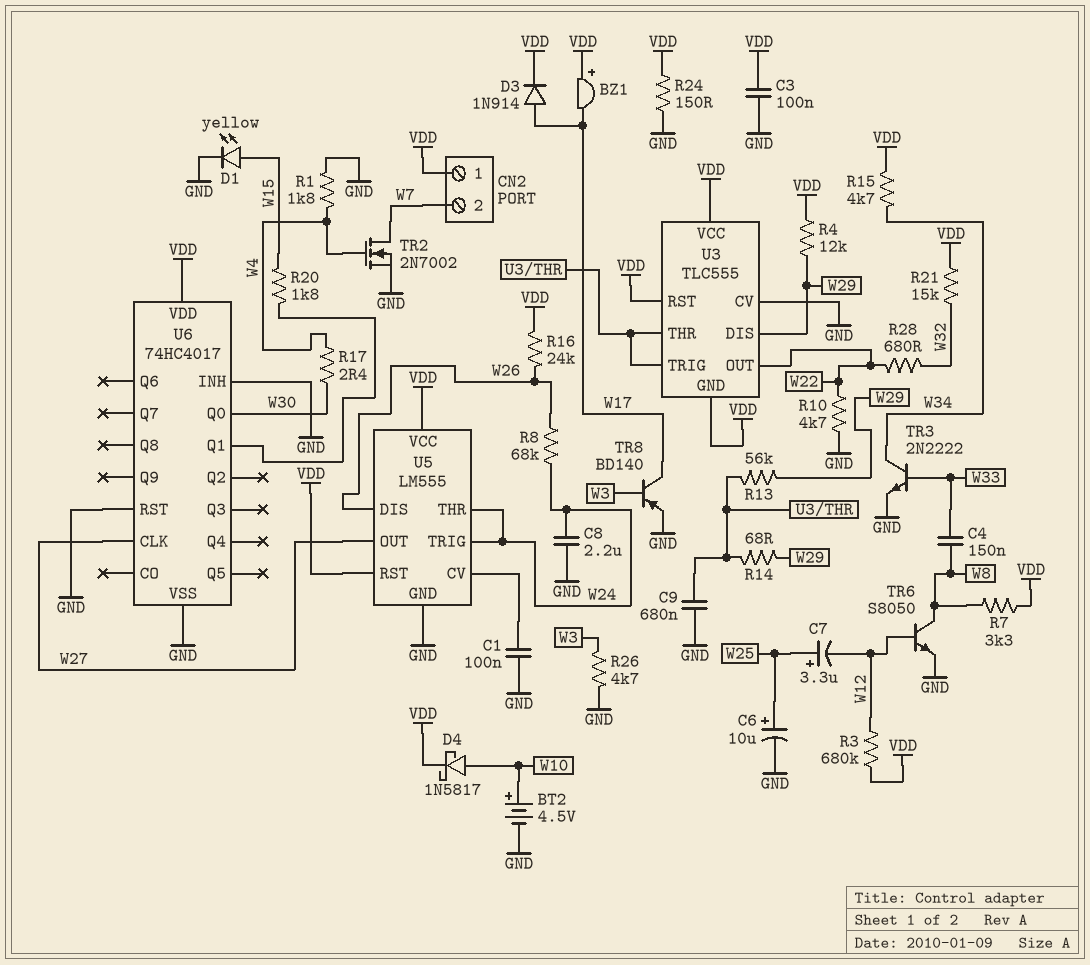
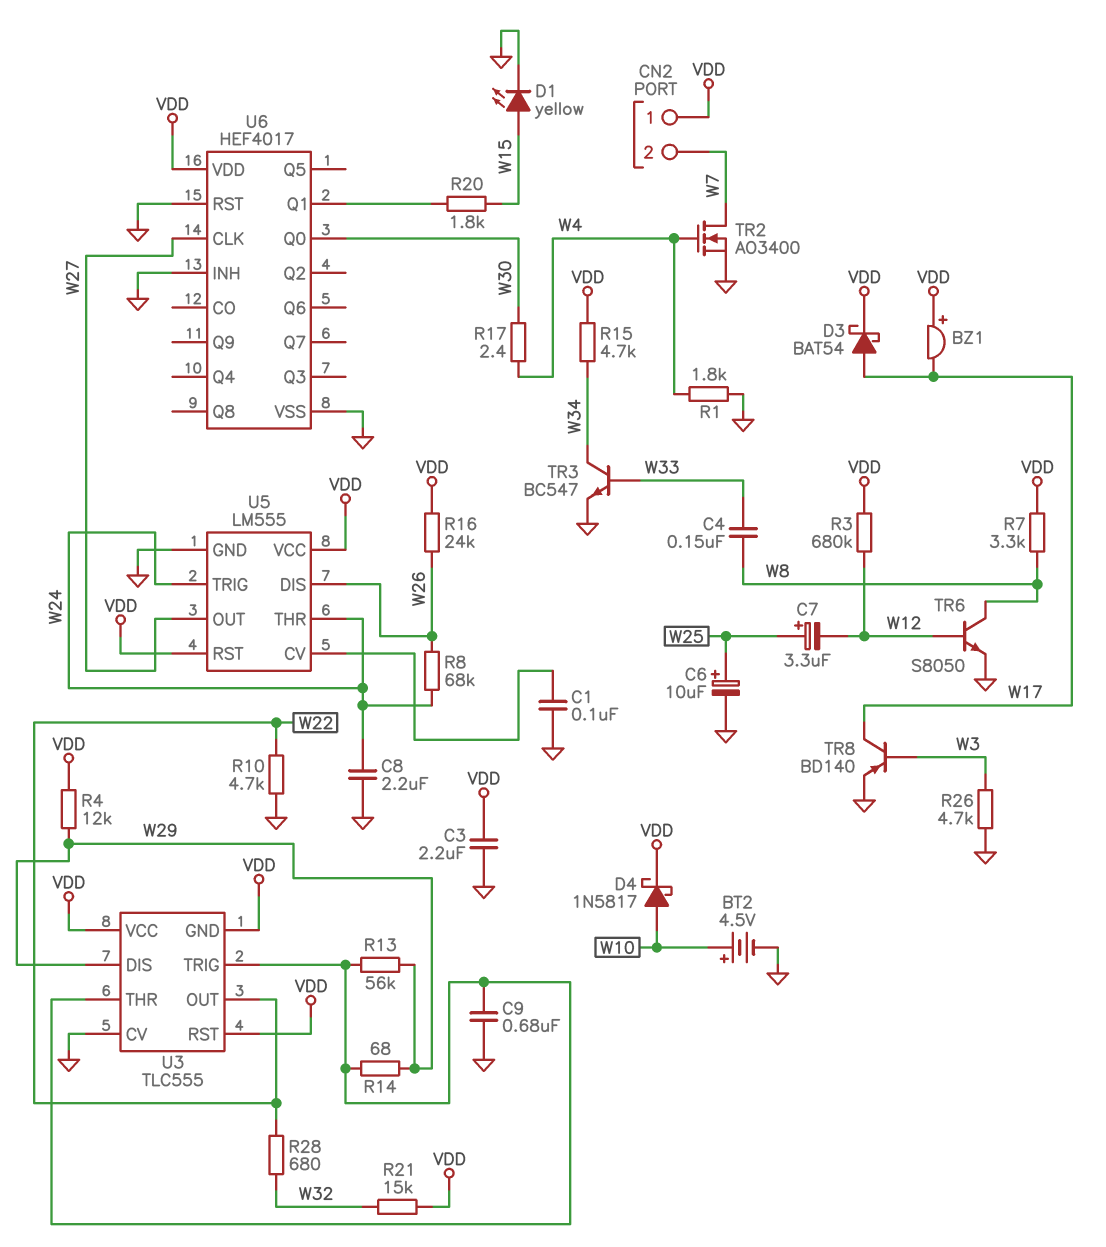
C3: 100nF (GND, VDD) -> 2.2uF (GND, VDD)
D3: diode 1N914 (A W17, K VDD) -> schottky BAT54 (A W17, K VDD)
R24: 150 (GND, VDD) -> none
TR2: NMOS 2N7002 (G W4, D W7, S GND) -> NMOS AO3400 (G W4, D W7, S GND)
TR3: NPN 2N2222 (B W33, C W34, E GND) -> NPN BC547 (B W33, C W34, E GND)
U6: 74HC4017 -> HEF4017

